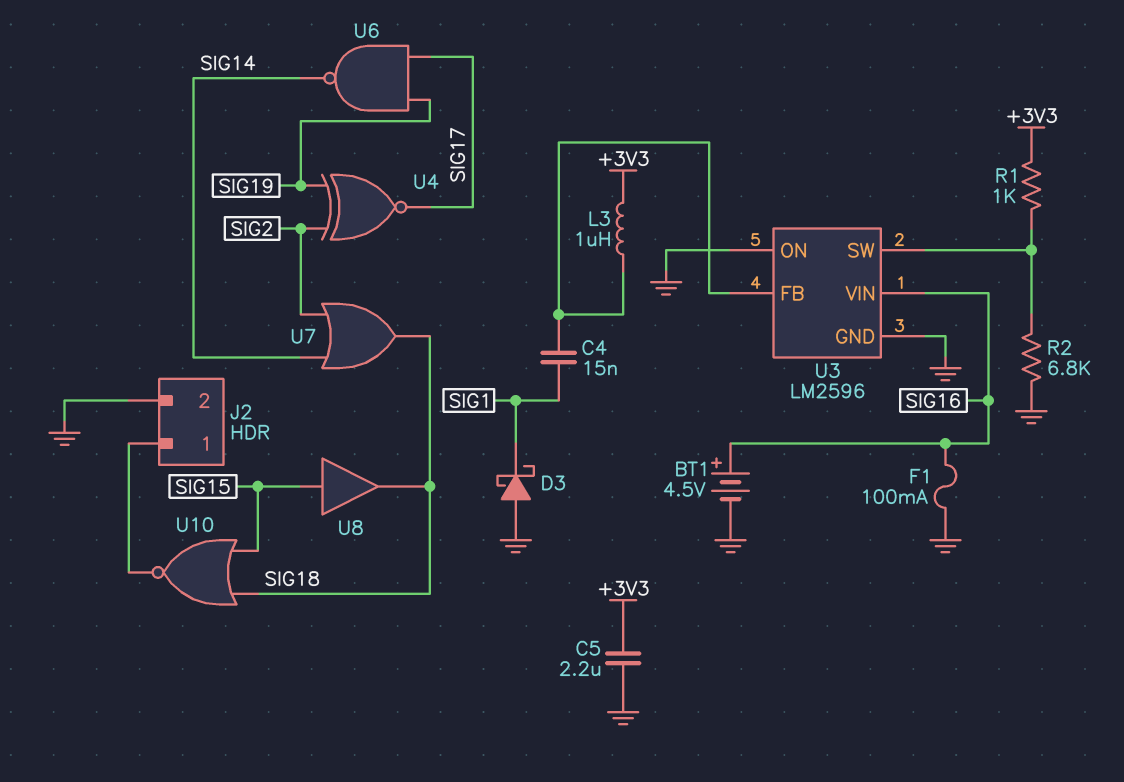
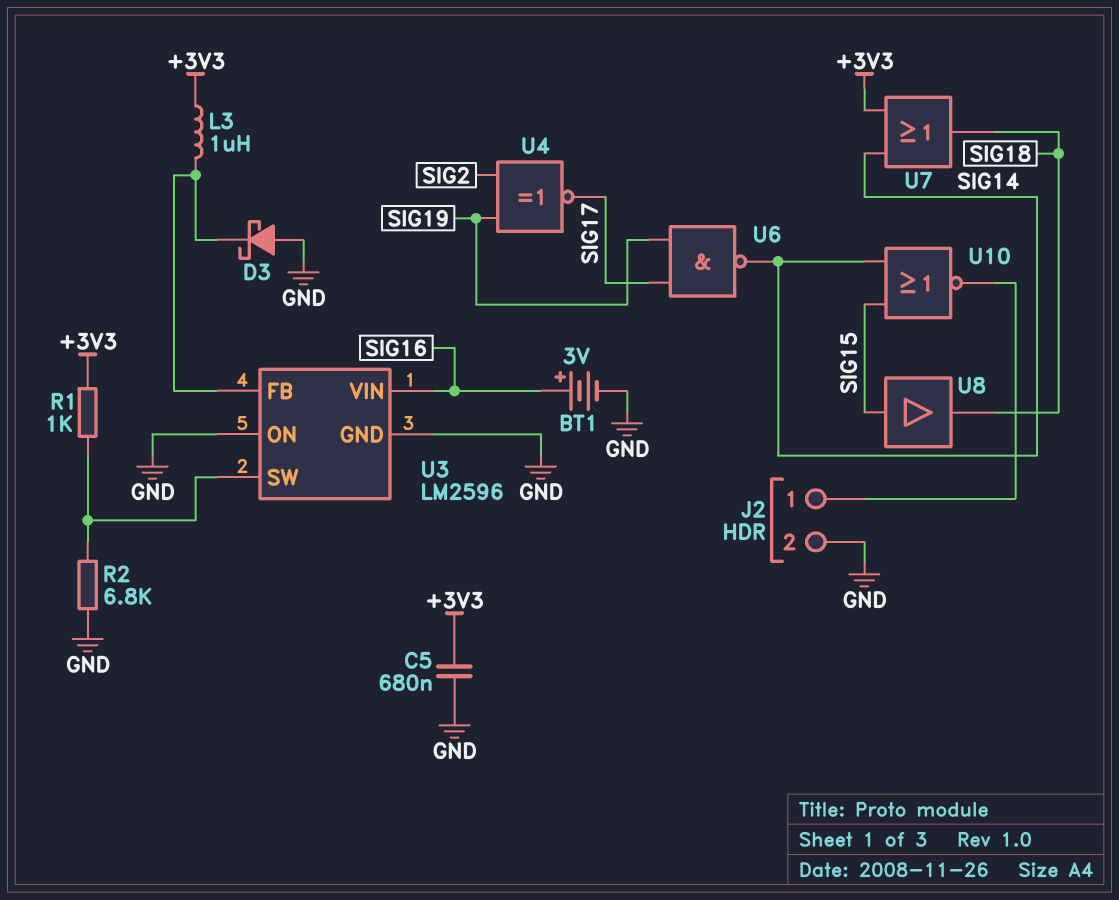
BT1: 4.5V (plus SIG16, minus GND) -> 3V (plus SIG16, minus GND)
C4: 15nF (SIG1, U3/FB) -> none
C5: 2.2uF (+3V3, GND) -> 680nF (+3V3, GND)
D3: schottky (A GND, K SIG1) -> schottky (A GND, K U3/FB)
F1: 100mA (GND, SIG16) -> none
U7: OR (in SIG2, in SIG14, out SIG18) -> OR (in +3V3, in SIG14, out SIG18)
U10: NOR (in SIG15, in SIG18, out J2/1) -> NOR (in SIG14, in SIG15, out J2/1)

